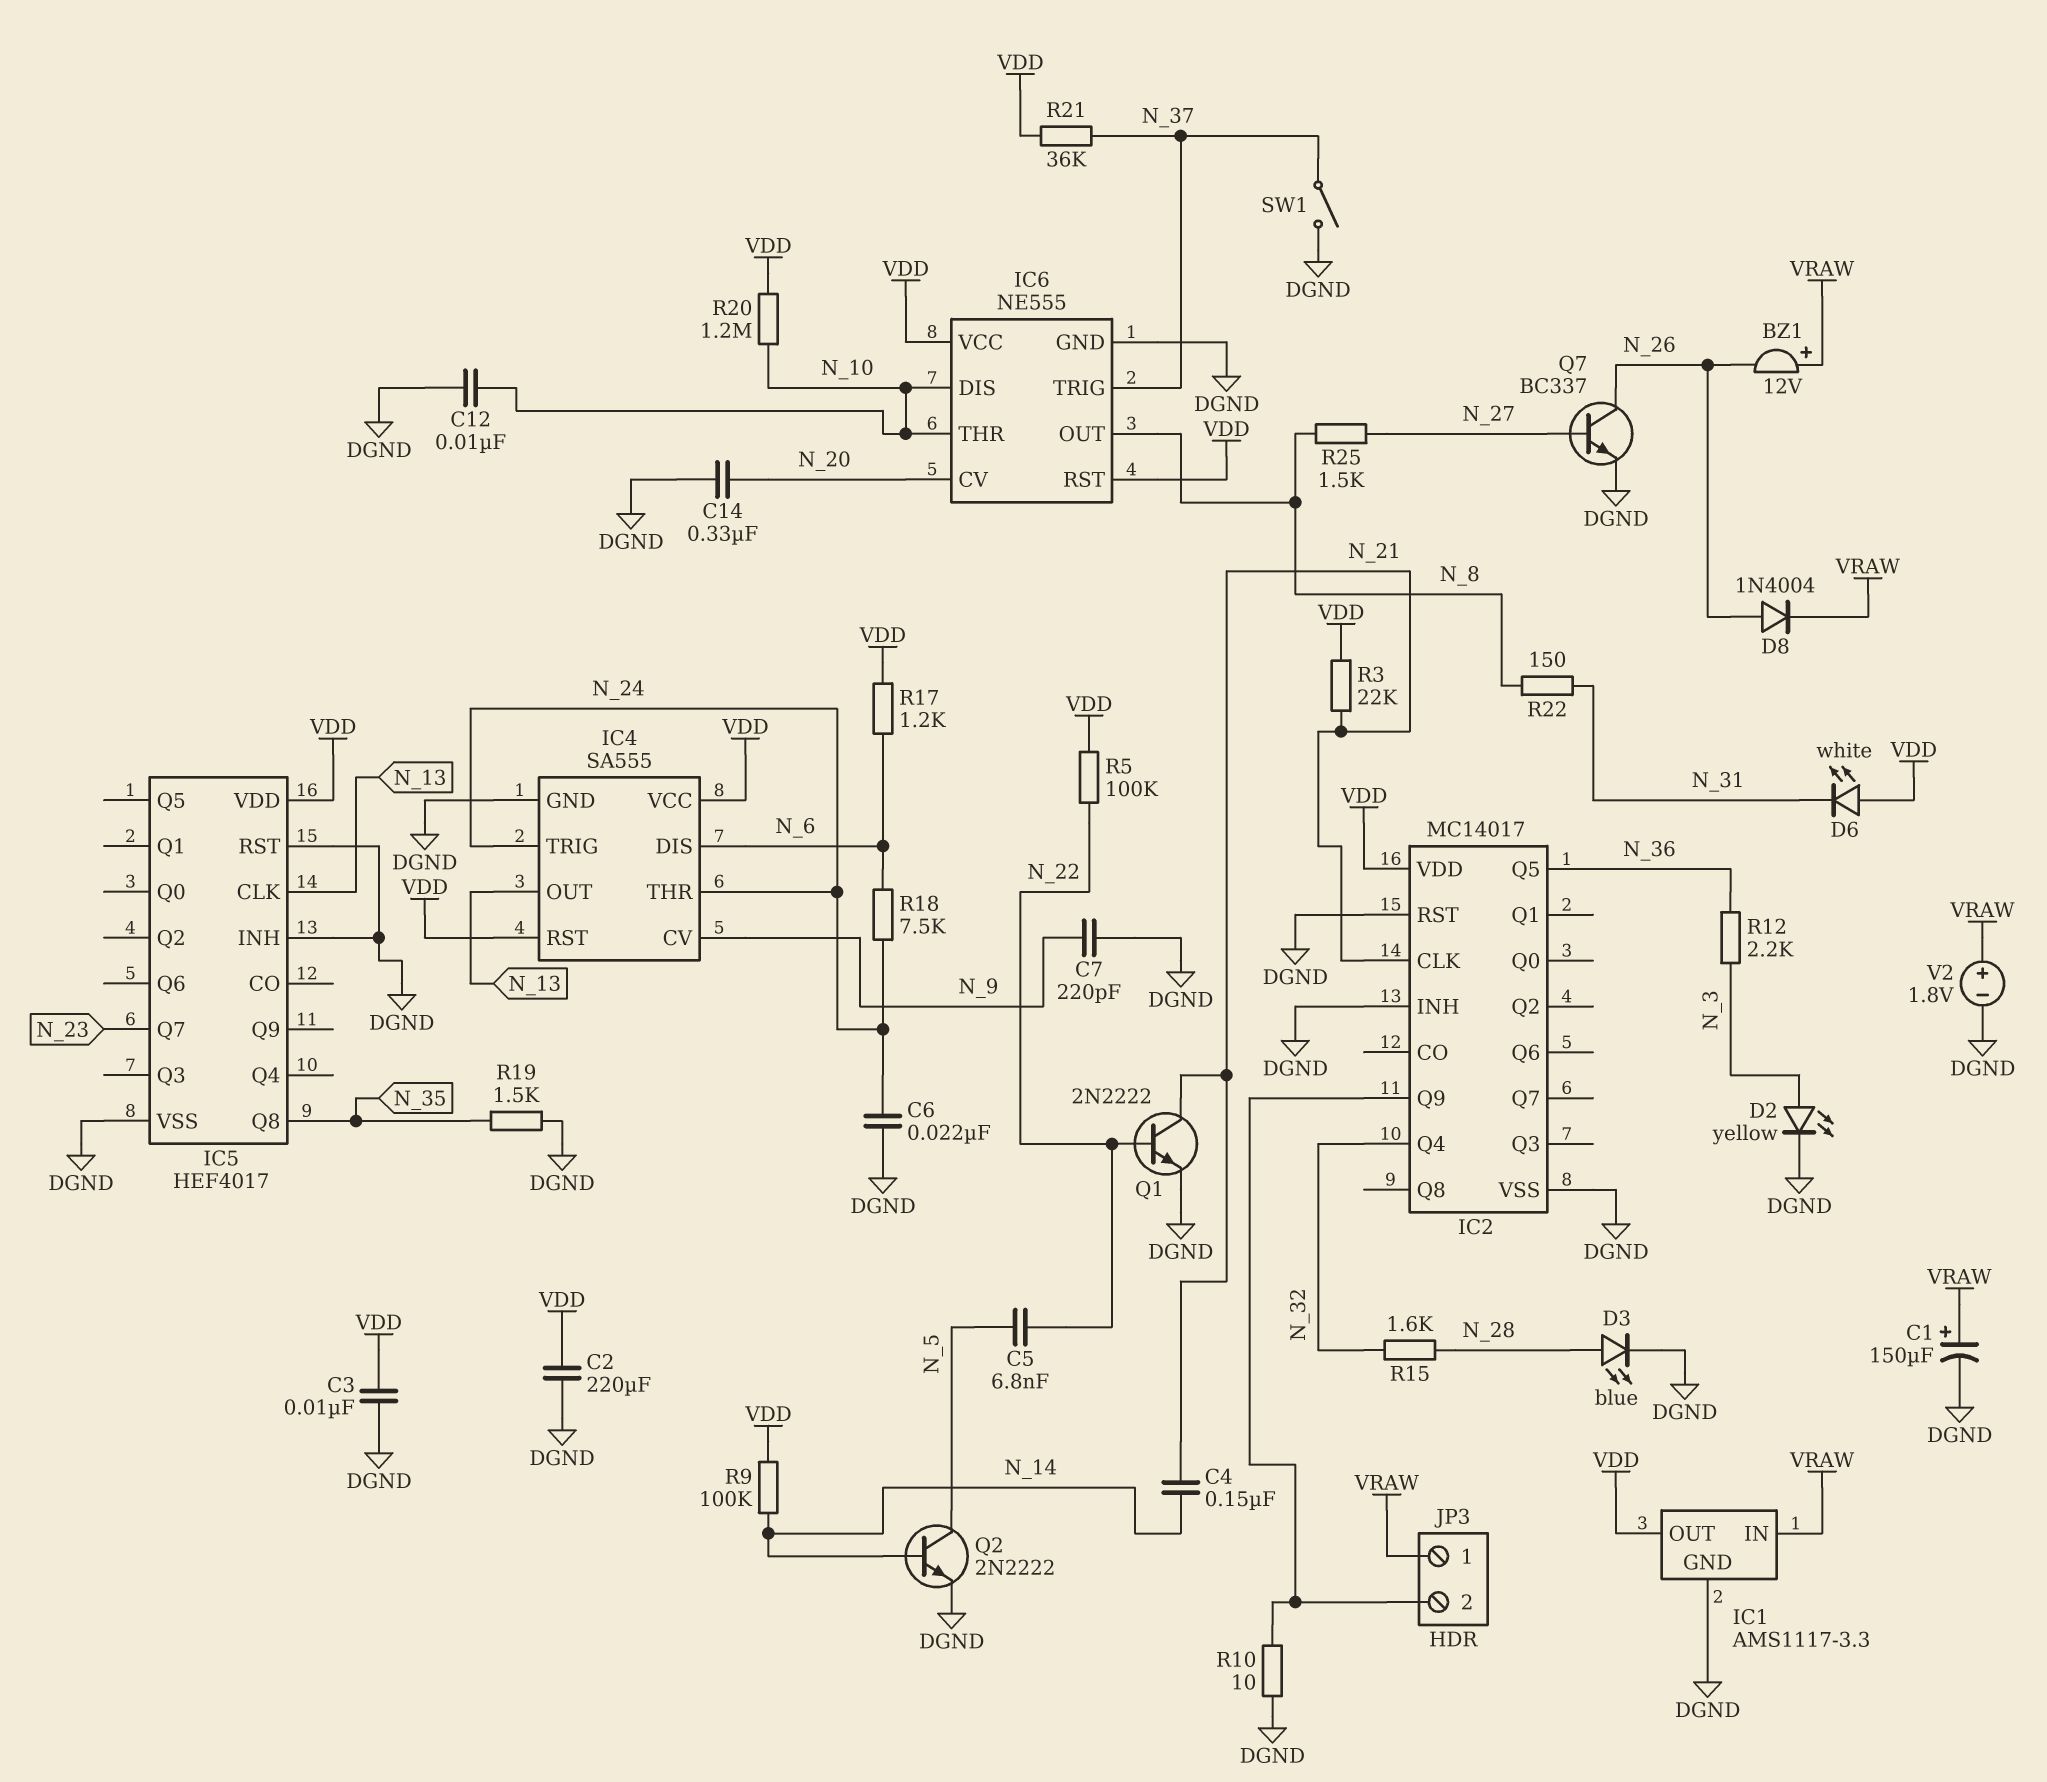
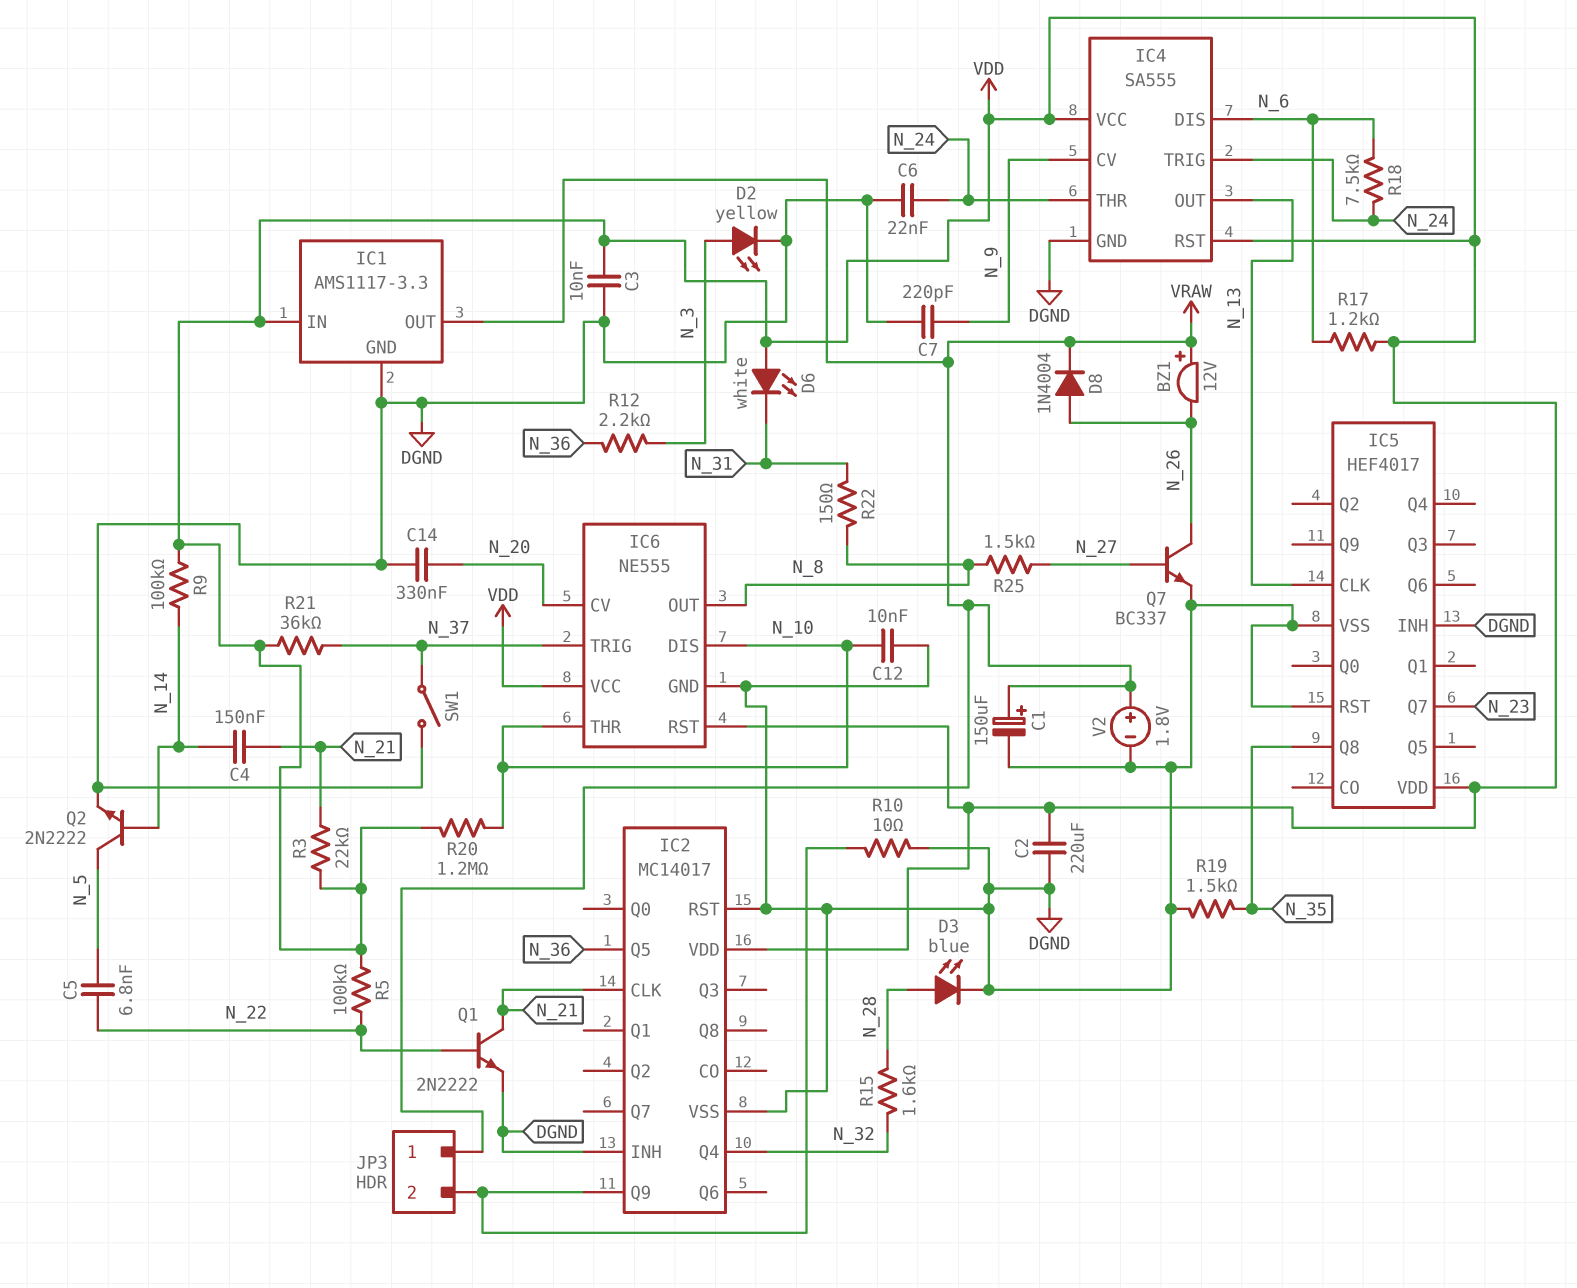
IC1 pin IN: VRAW -> VDD
IC1 pin OUT: VDD -> VRAW

